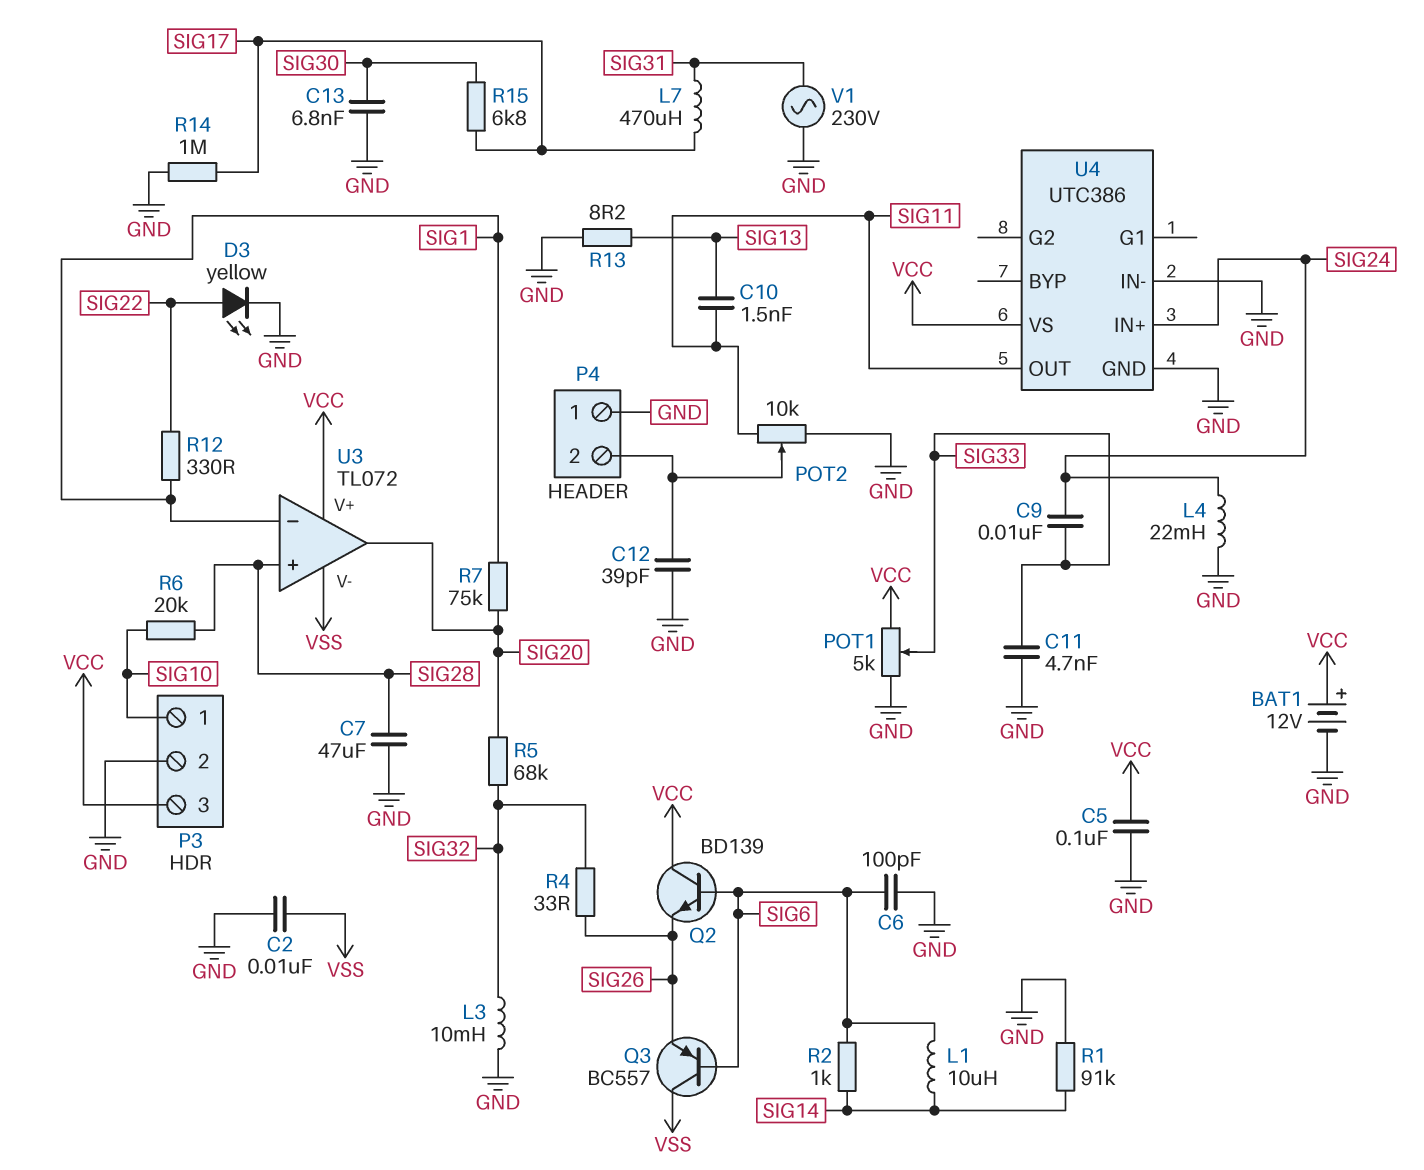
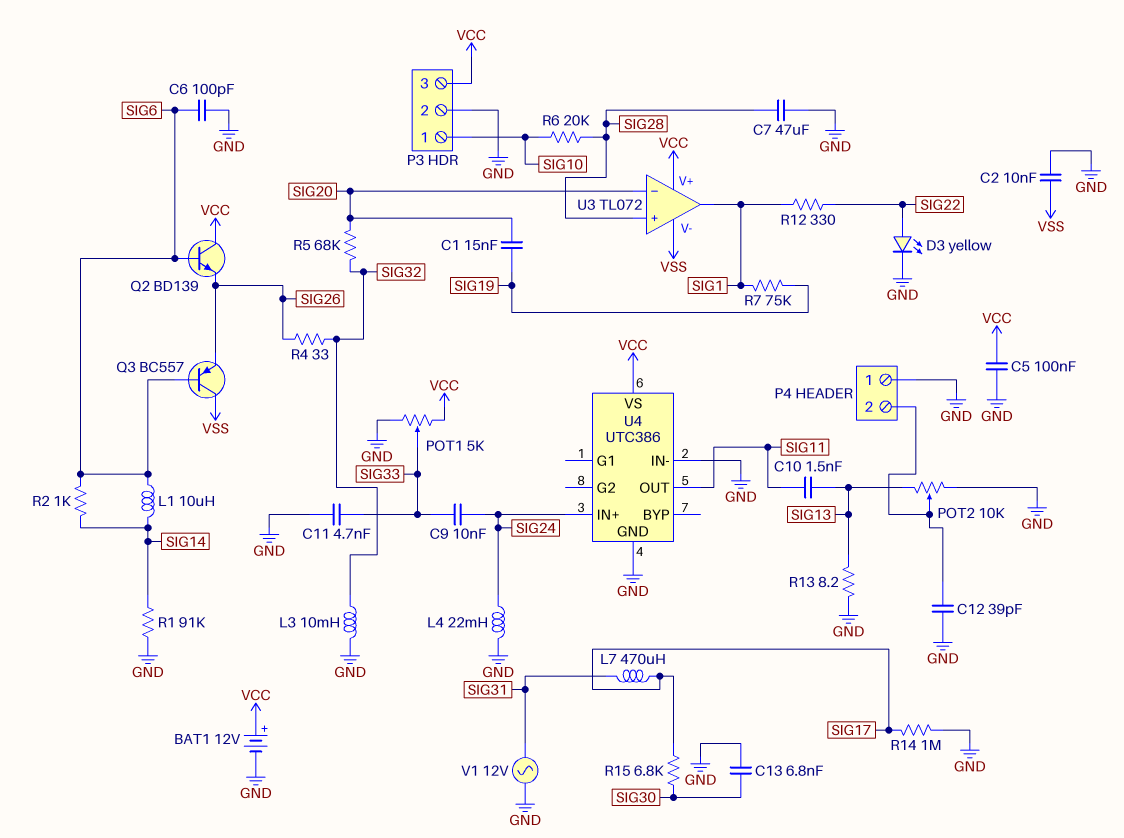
C1: none -> 15nF (SIG19, SIG20)
POT2: 10k (GND, SIG11, wiper P4/2) -> 10k (GND, SIG13, wiper P4/2)
R7: 75k (SIG1, SIG20) -> 75k (SIG1, SIG19)
U3 pin in-: SIG1 -> SIG20
U3 pin out: SIG20 -> SIG1
V1: AC 230V (GND, SIG31) -> AC 12V (GND, SIG31)

